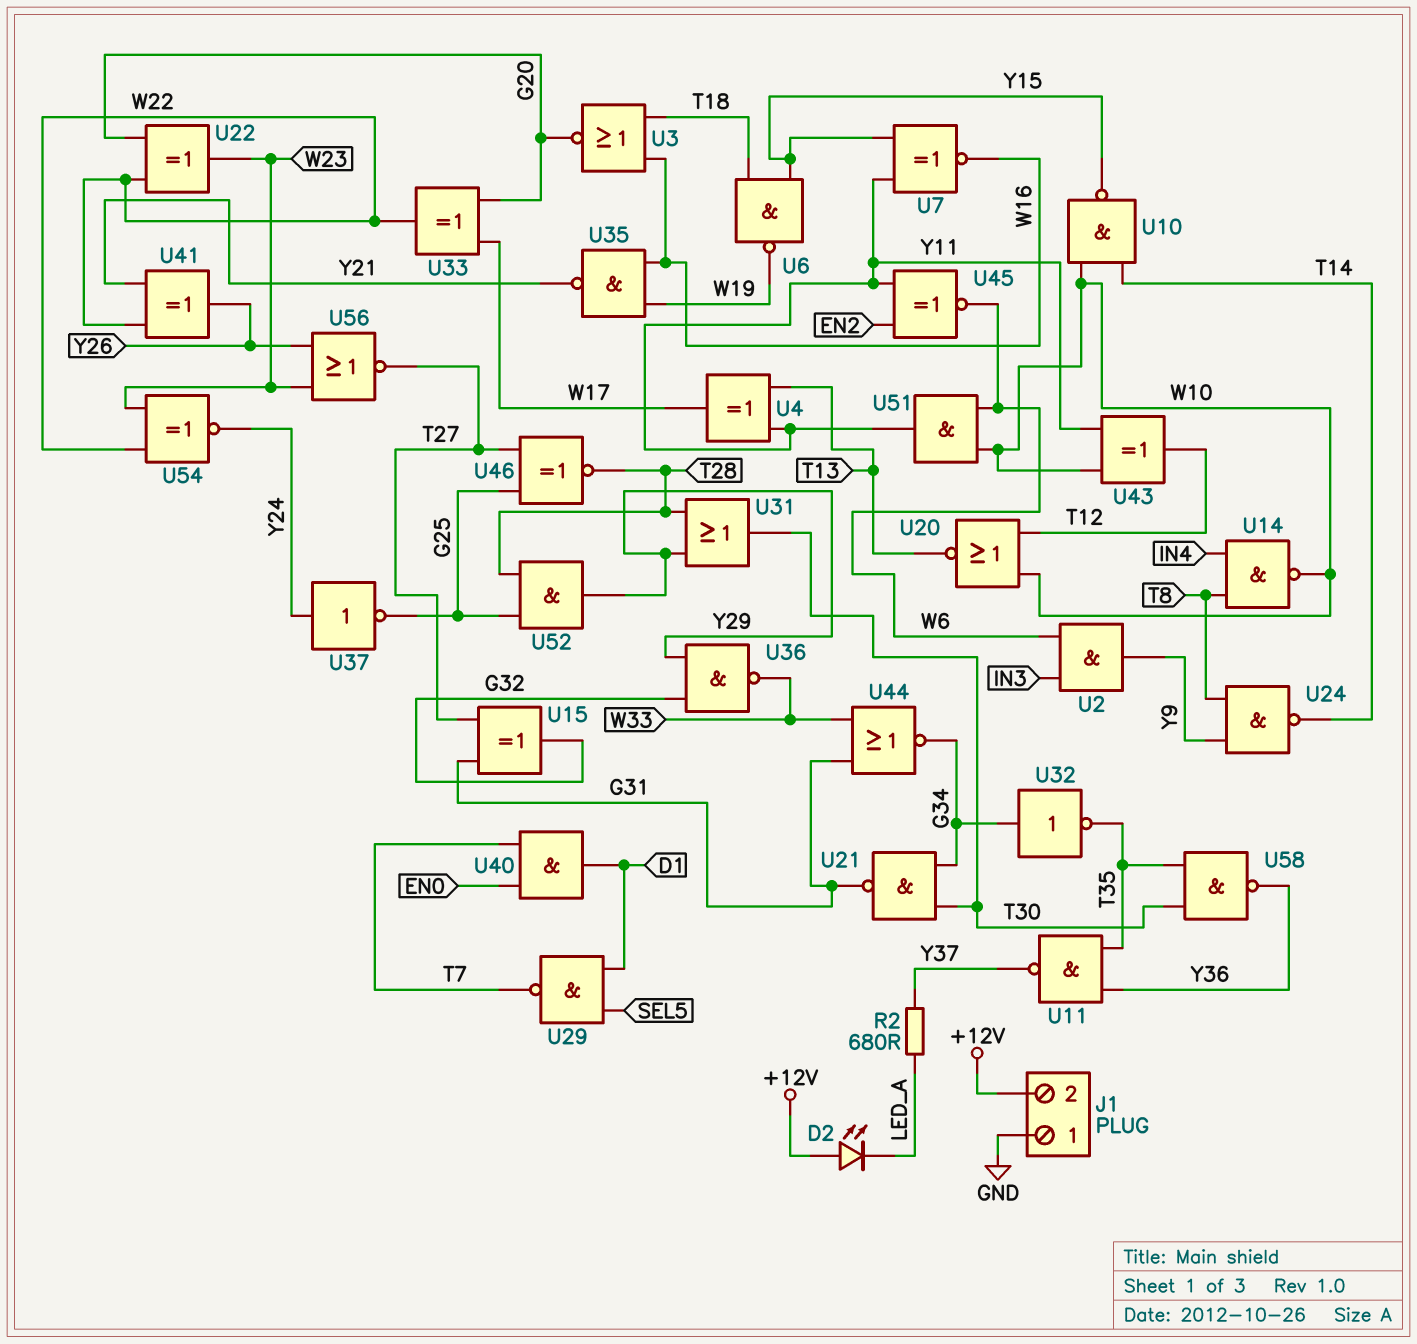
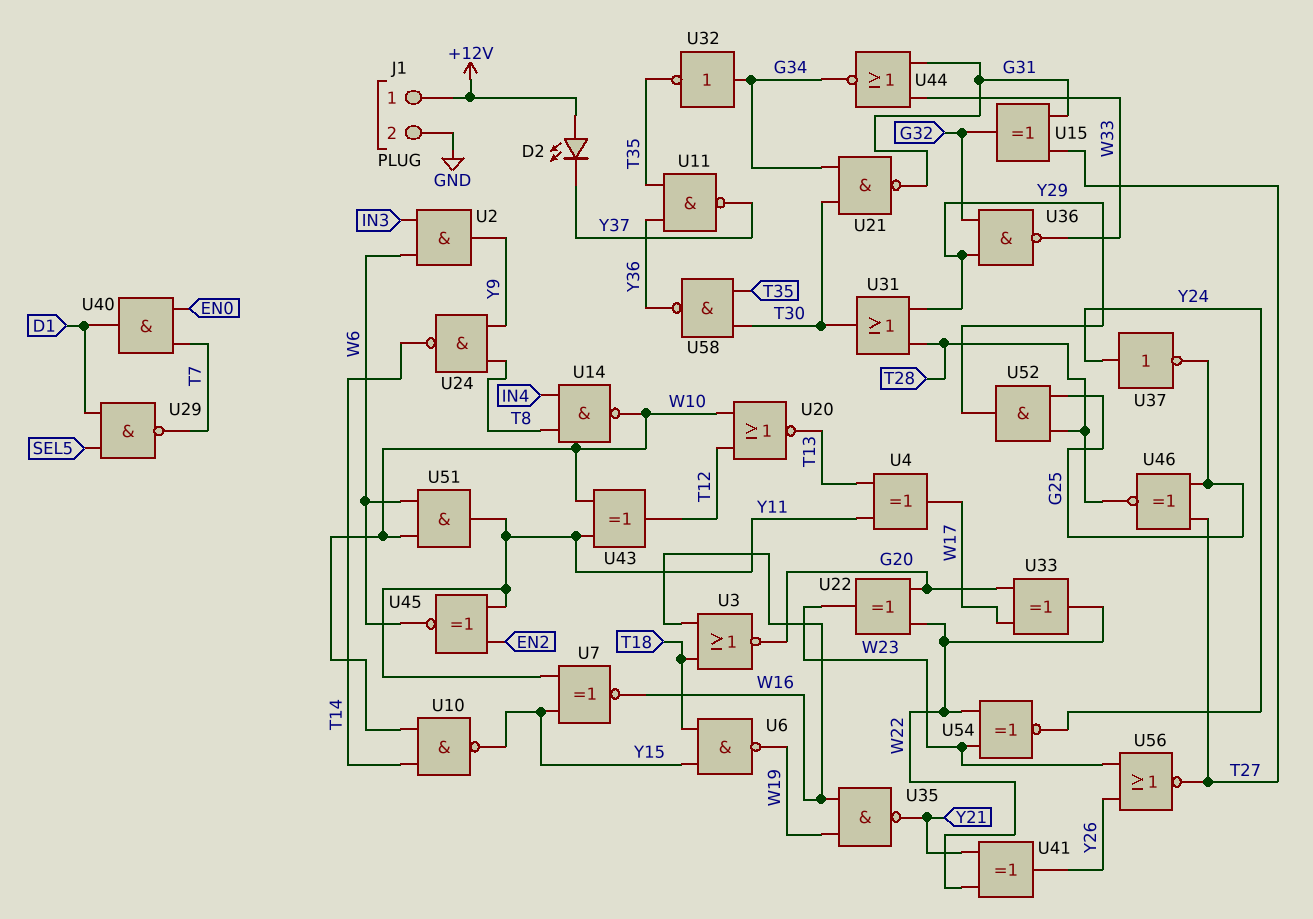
D2: LED (A +12V, K LED_A) -> LED (A +12V, K Y37)
J1 pin 1: GND -> +12V
J1 pin 2: +12V -> GND
R2: 680 (LED_A, Y37) -> none

